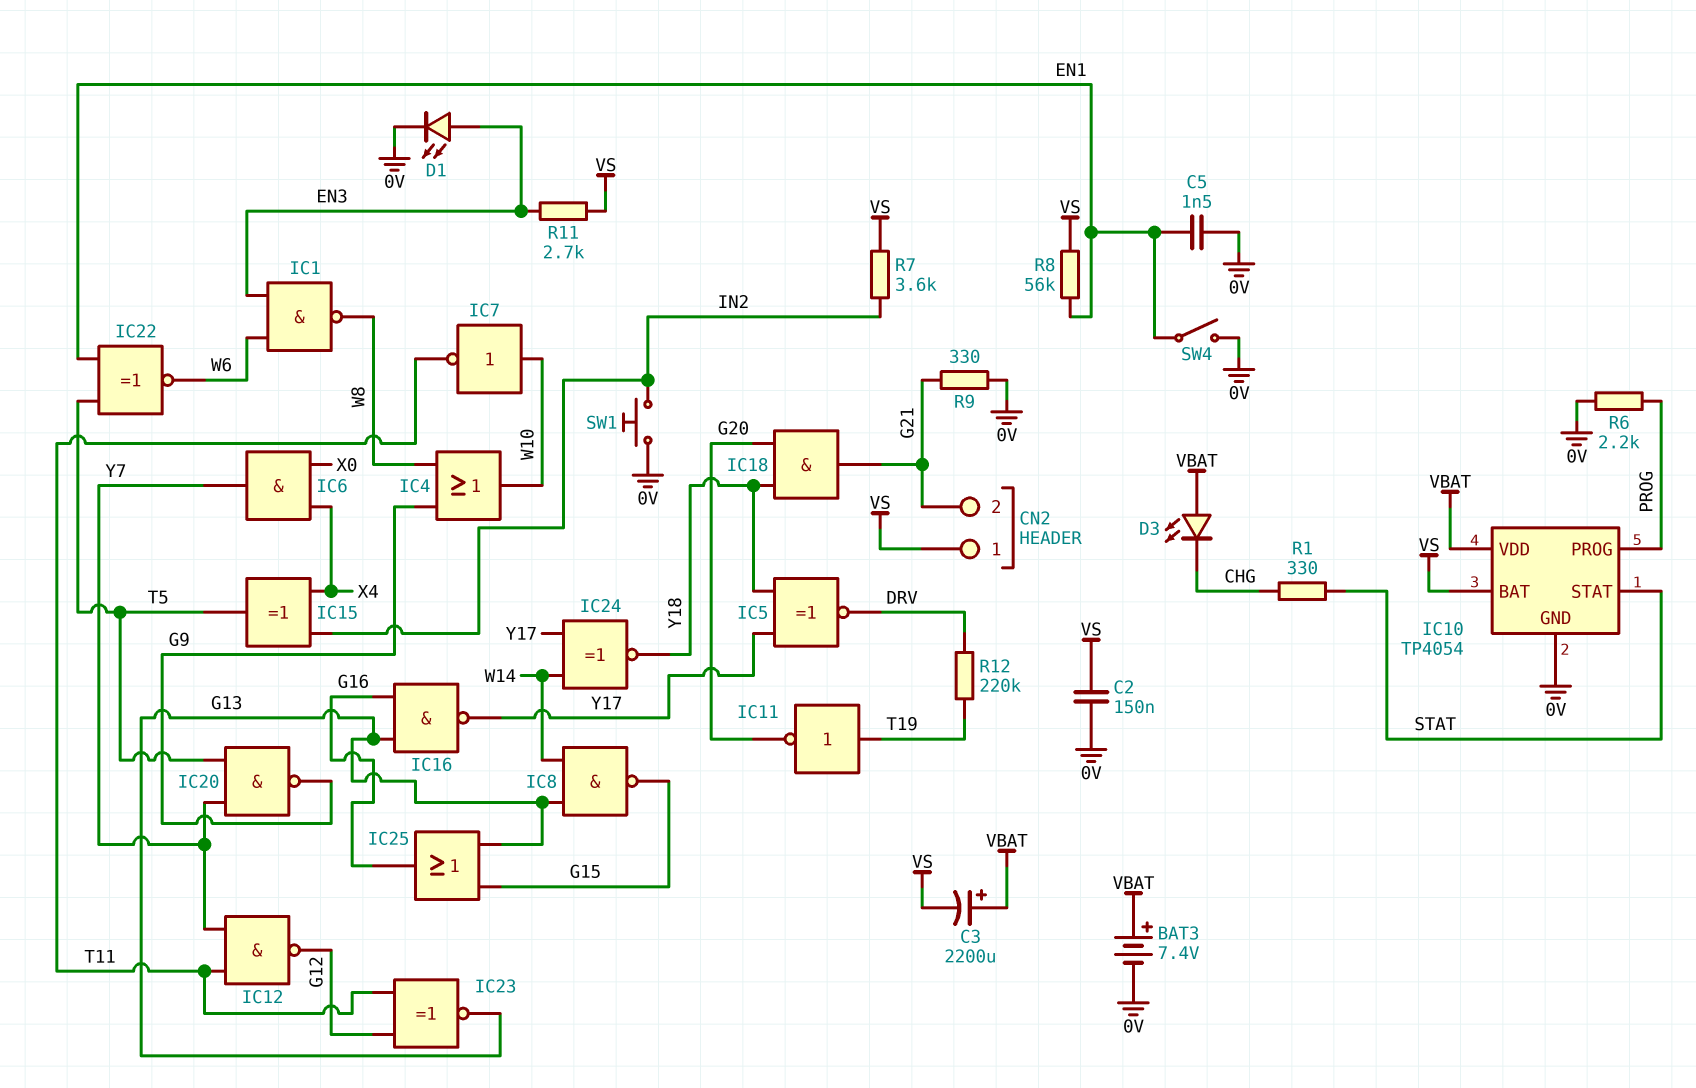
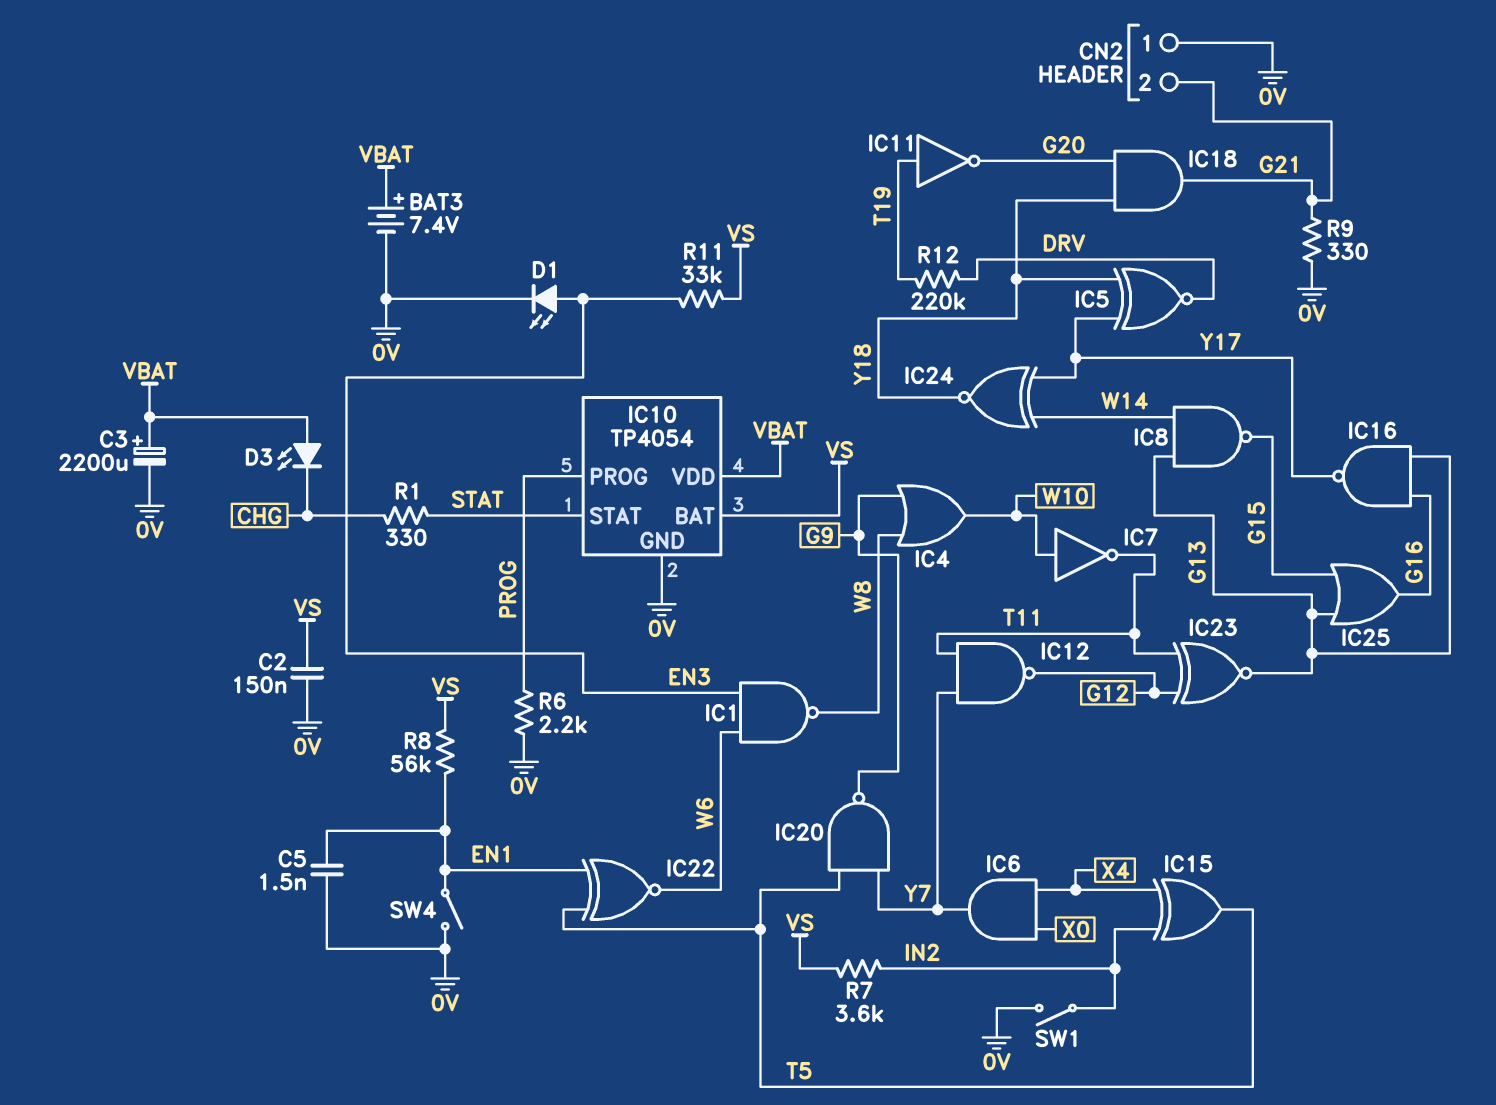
C3: 2200uF (plus VBAT, minus VS) -> 2200uF (plus VBAT, minus 0V)
CN2 pin 1: VS -> 0V
R11: 2.7k (EN3, VS) -> 33k (EN3, VS)
SW1: button (0V, IN2) -> switch (0V, IN2)

